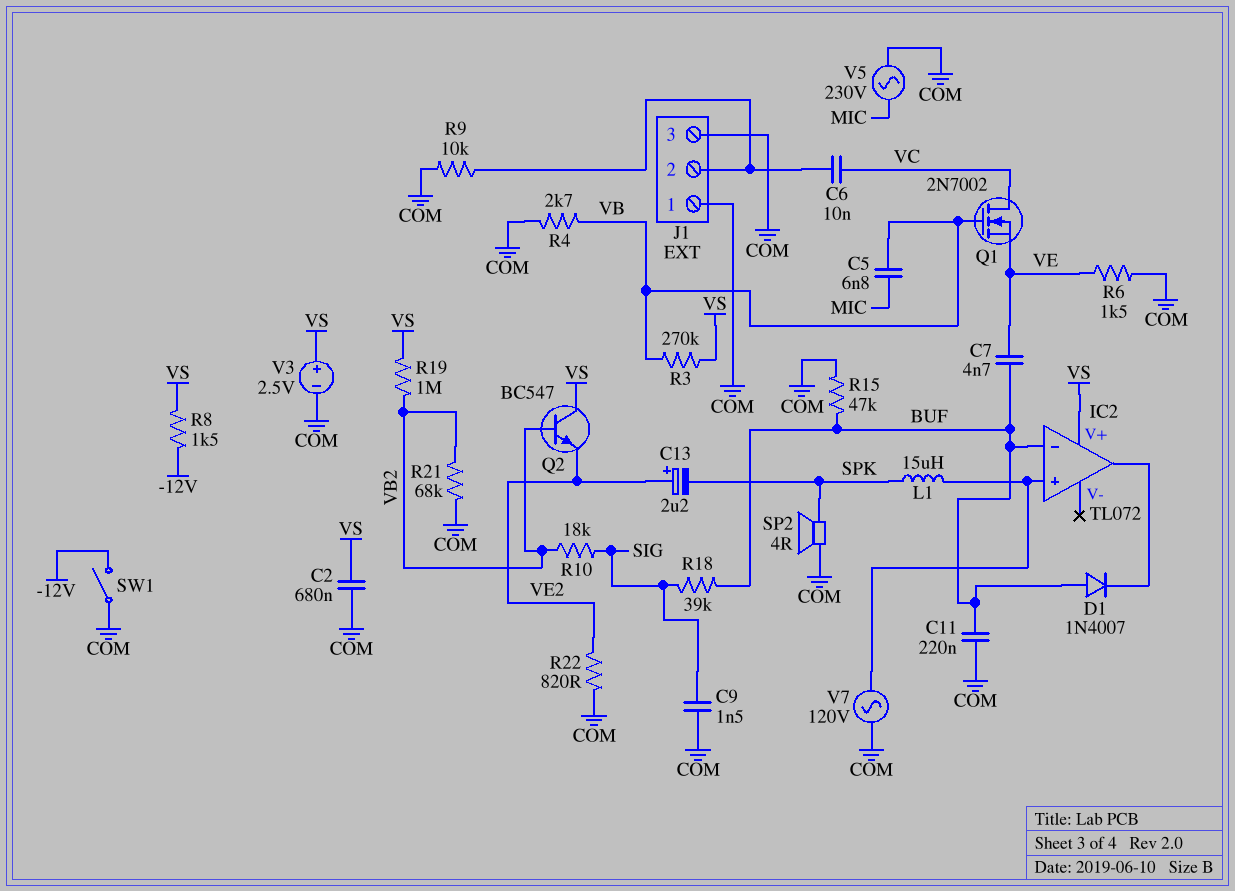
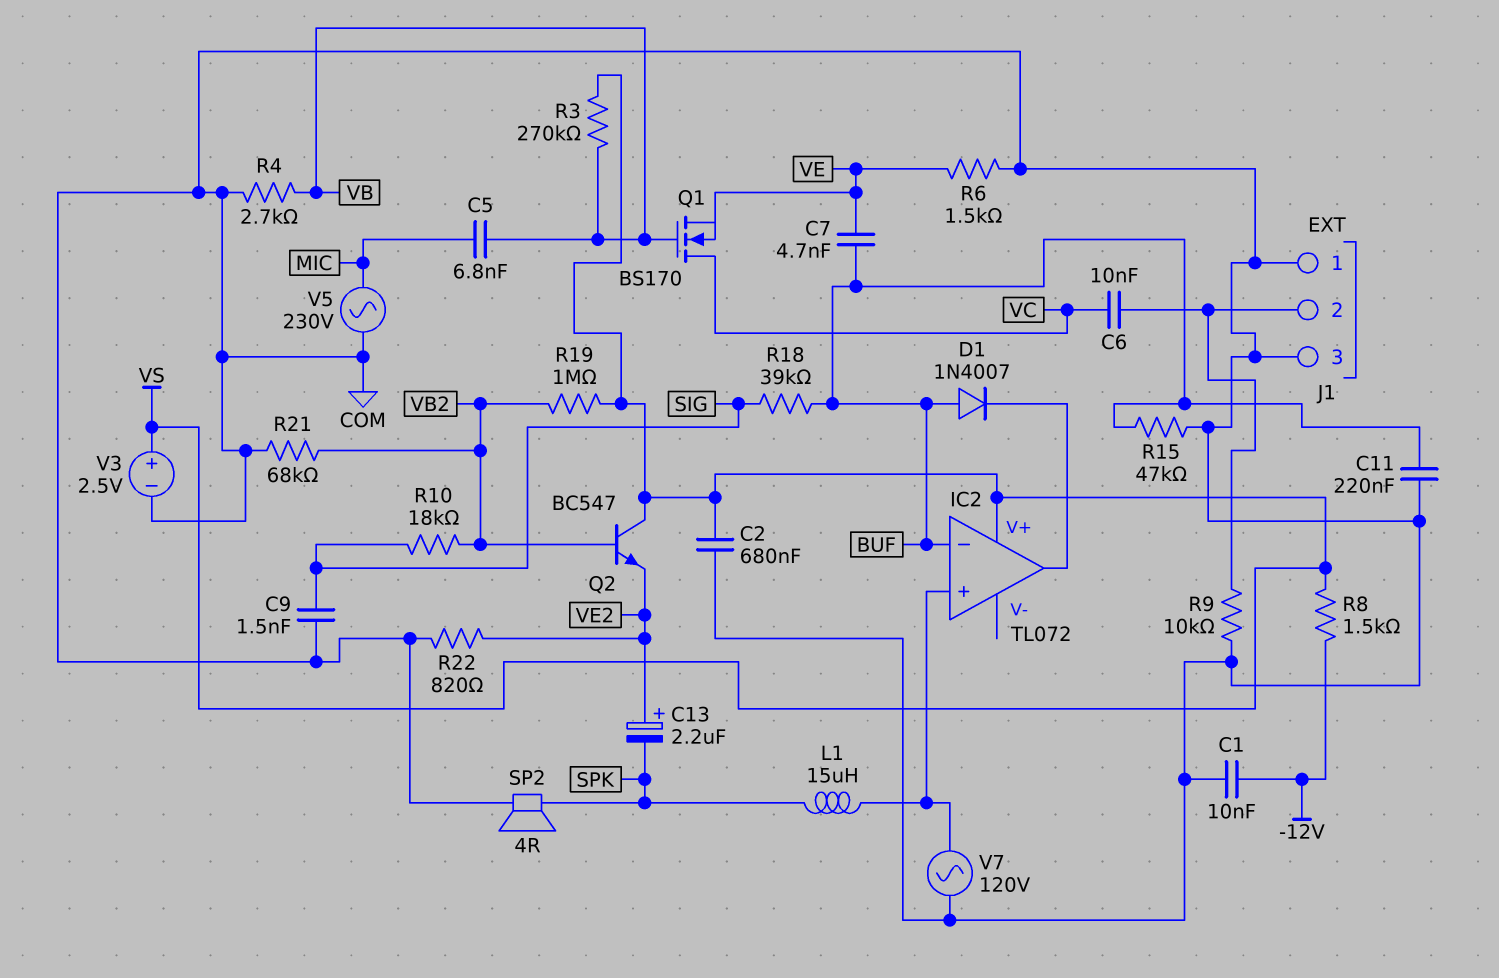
C1: none -> 10nF (-12V, COM)
Q1: NMOS 2N7002 (G VB, D VC, S VE) -> NMOS BS170 (G VB, D VC, S VE)
SW1: switch (-12V, COM) -> none

